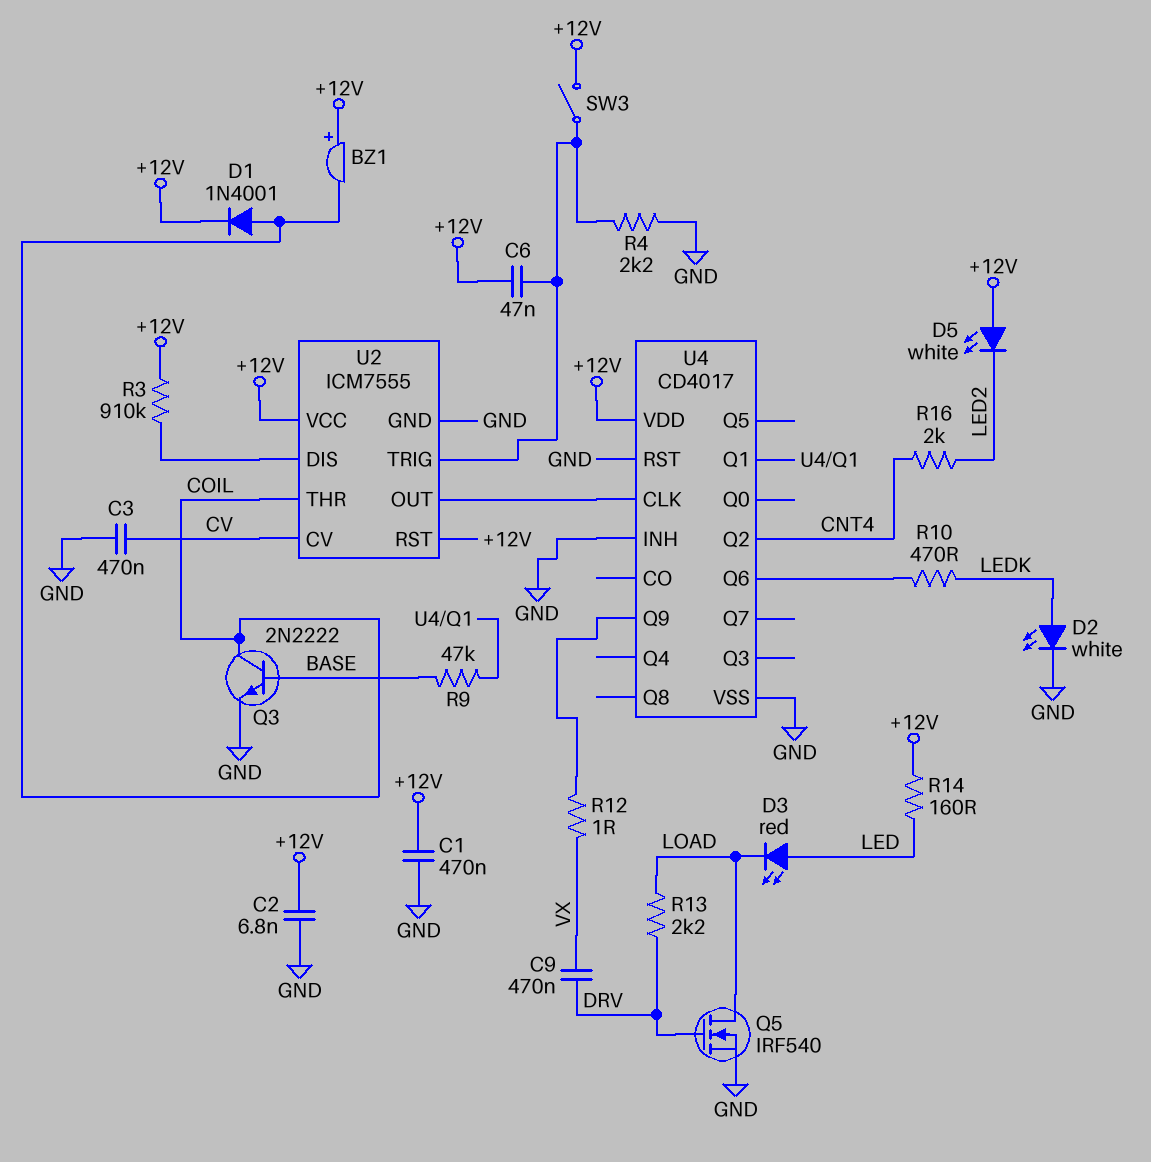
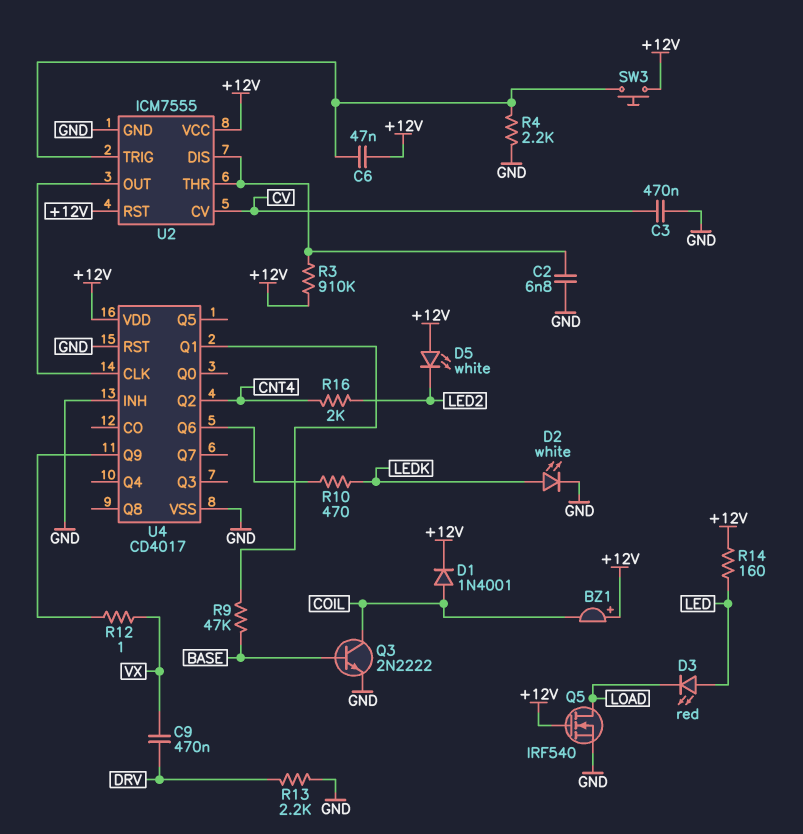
C1: 470nF (+12V, GND) -> none
C2: 6.8nF (+12V, GND) -> 6.8nF (GND, U2/DIS)
Q5: NMOS IRF540 (G DRV, D LOAD, S GND) -> NMOS IRF540 (G +12V, D LOAD, S GND)
R13: 2.2k (DRV, LOAD) -> 2.2k (DRV, GND)
SW3: switch (+12V, U2/TRIG) -> button (+12V, U2/TRIG)
U2 pin THR: COIL -> U2/DIS

